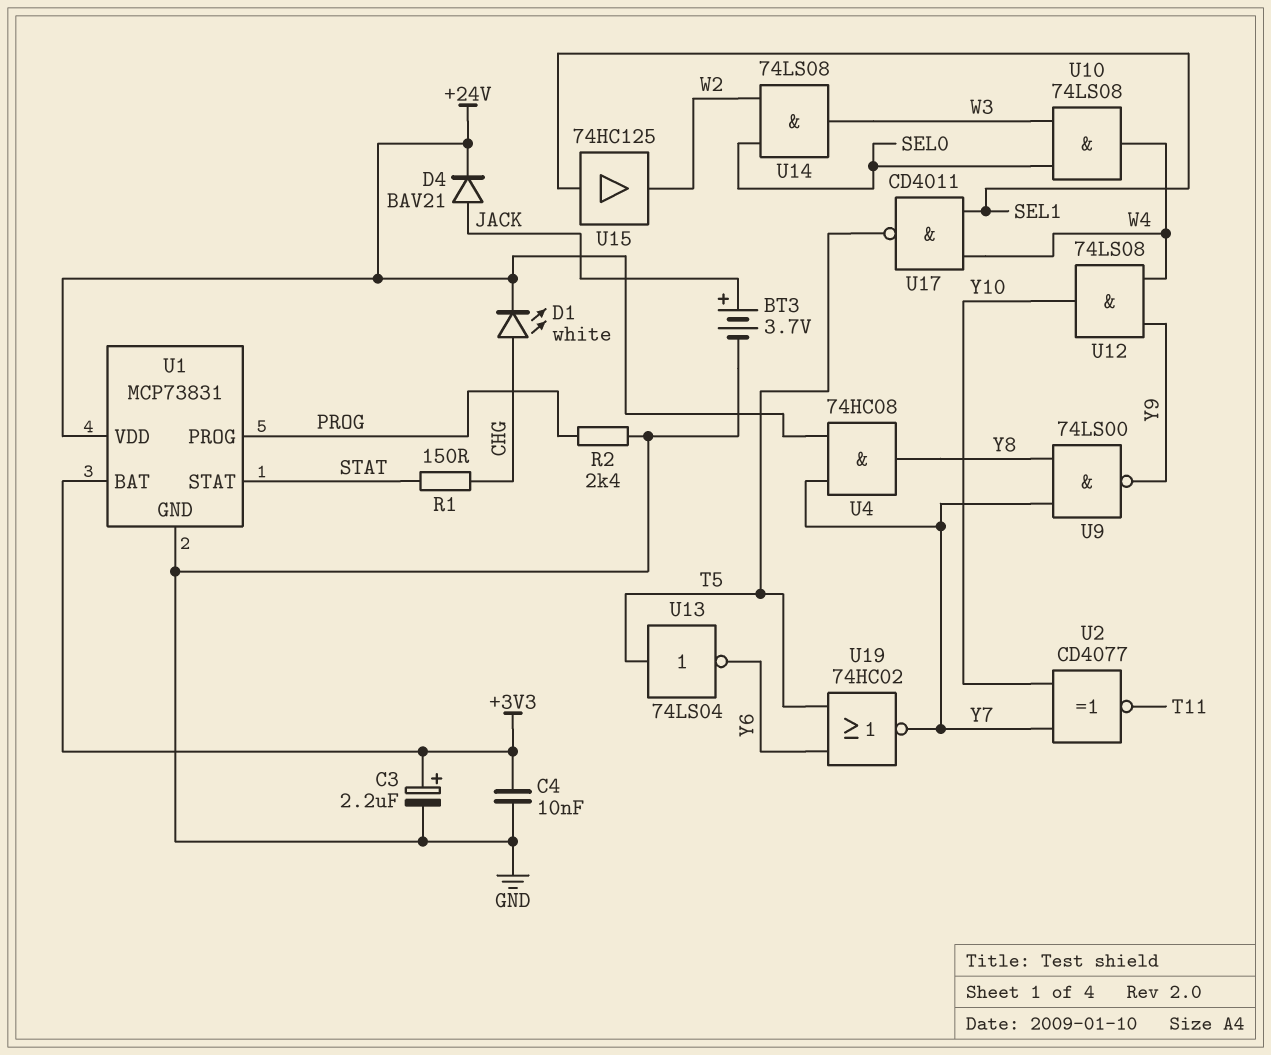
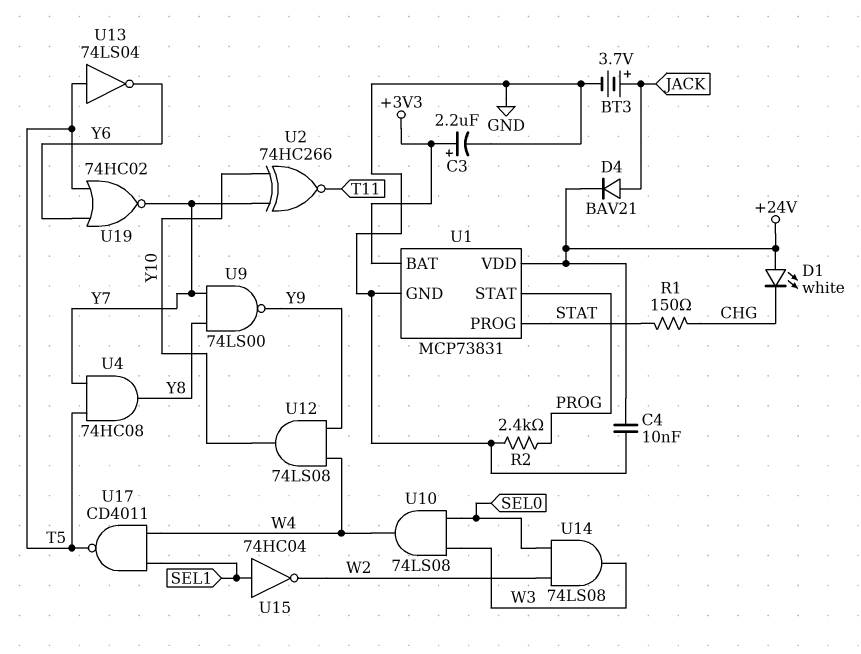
C4: 10nF (+3V3, GND) -> 10nF (+24V, GND)
D1: LED white (A CHG, K +24V) -> LED white (A +24V, K CHG)
U1 pin PROG: PROG -> STAT
U1 pin STAT: STAT -> PROG
U2: XNOR CD4077 (in Y7, in Y10, out T11) -> XNOR 74HC266 (in Y7, in Y10, out T11)
U4: AND 74HC08 (in +24V, in Y7, out Y8) -> AND 74HC08 (in T5, in Y7, out Y8)
U15: buffer 74HC125 (in SEL1, out W2) -> NOT 74HC04 (in SEL1, out W2)

